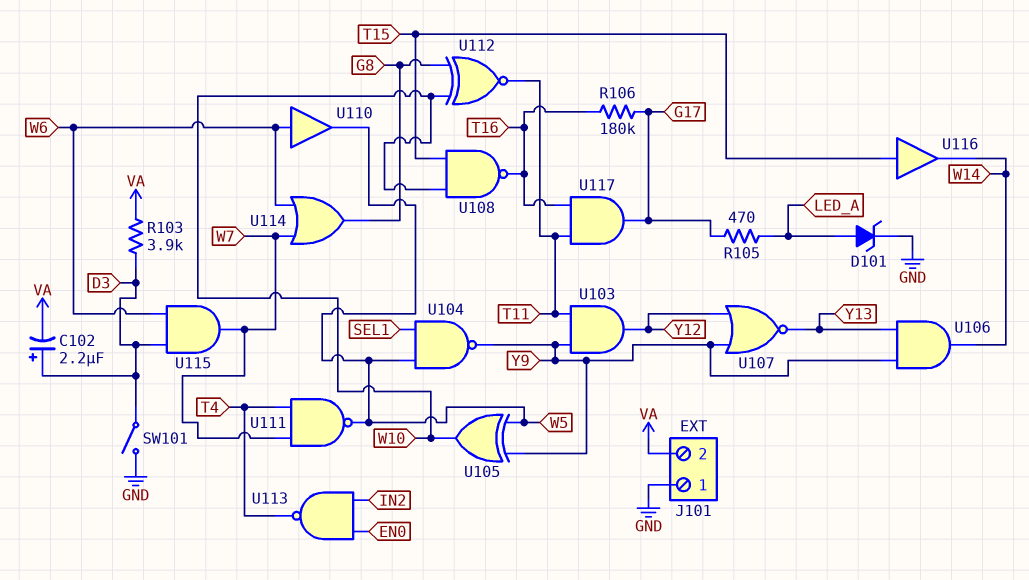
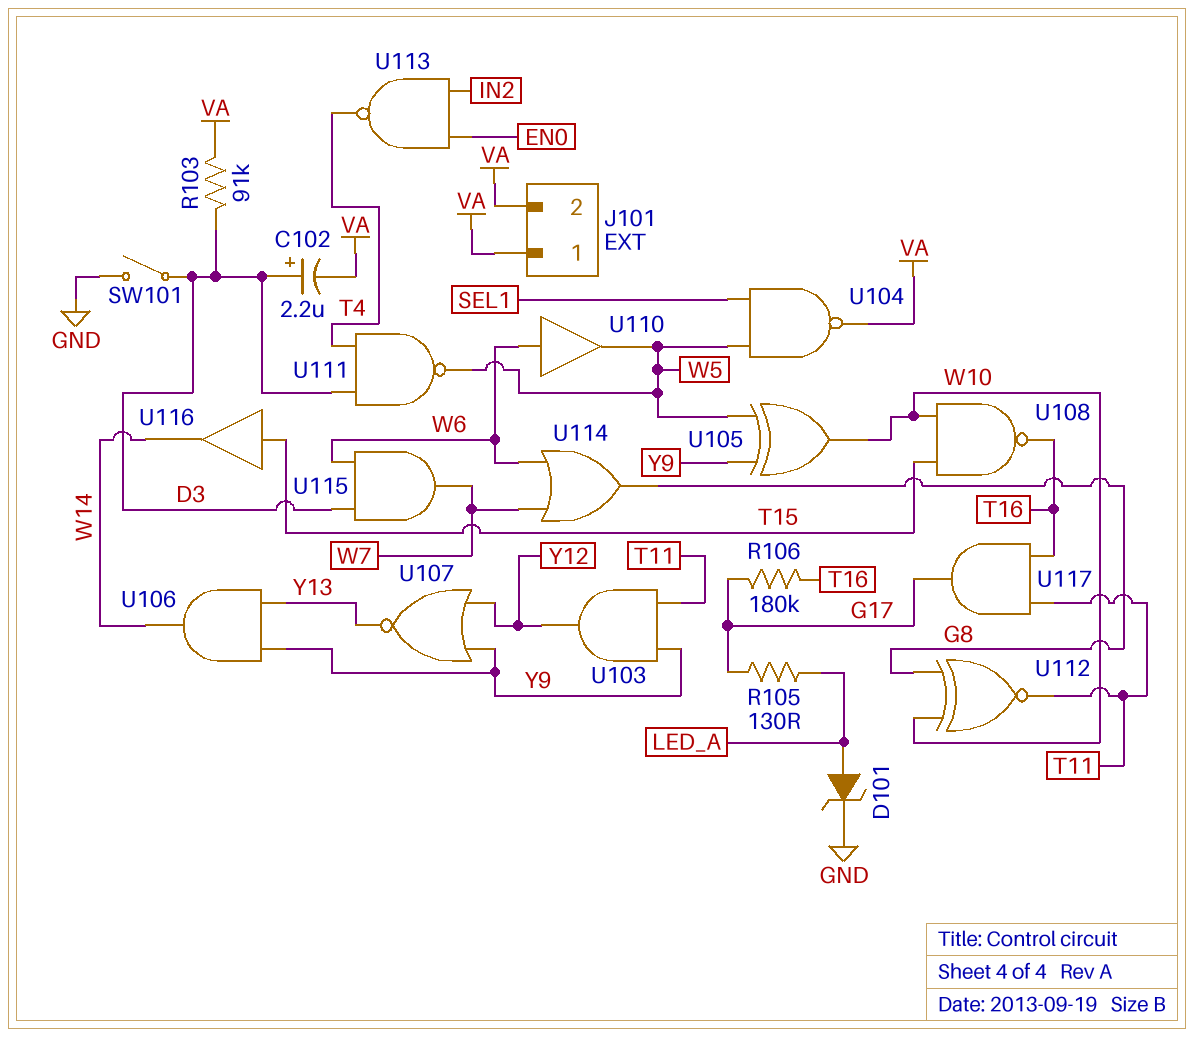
J101 pin 1: GND -> VA
R103: 3.9k (D3, VA) -> 91k (D3, VA)
R105: 470 (G17, LED_A) -> 130 (G17, LED_A)
U104: NAND (in SEL1, in W5, out Y9) -> NAND (in SEL1, in W5, out VA)
U111: NAND (in T4, in W7, out W5) -> NAND (in D3, in T4, out W5)

